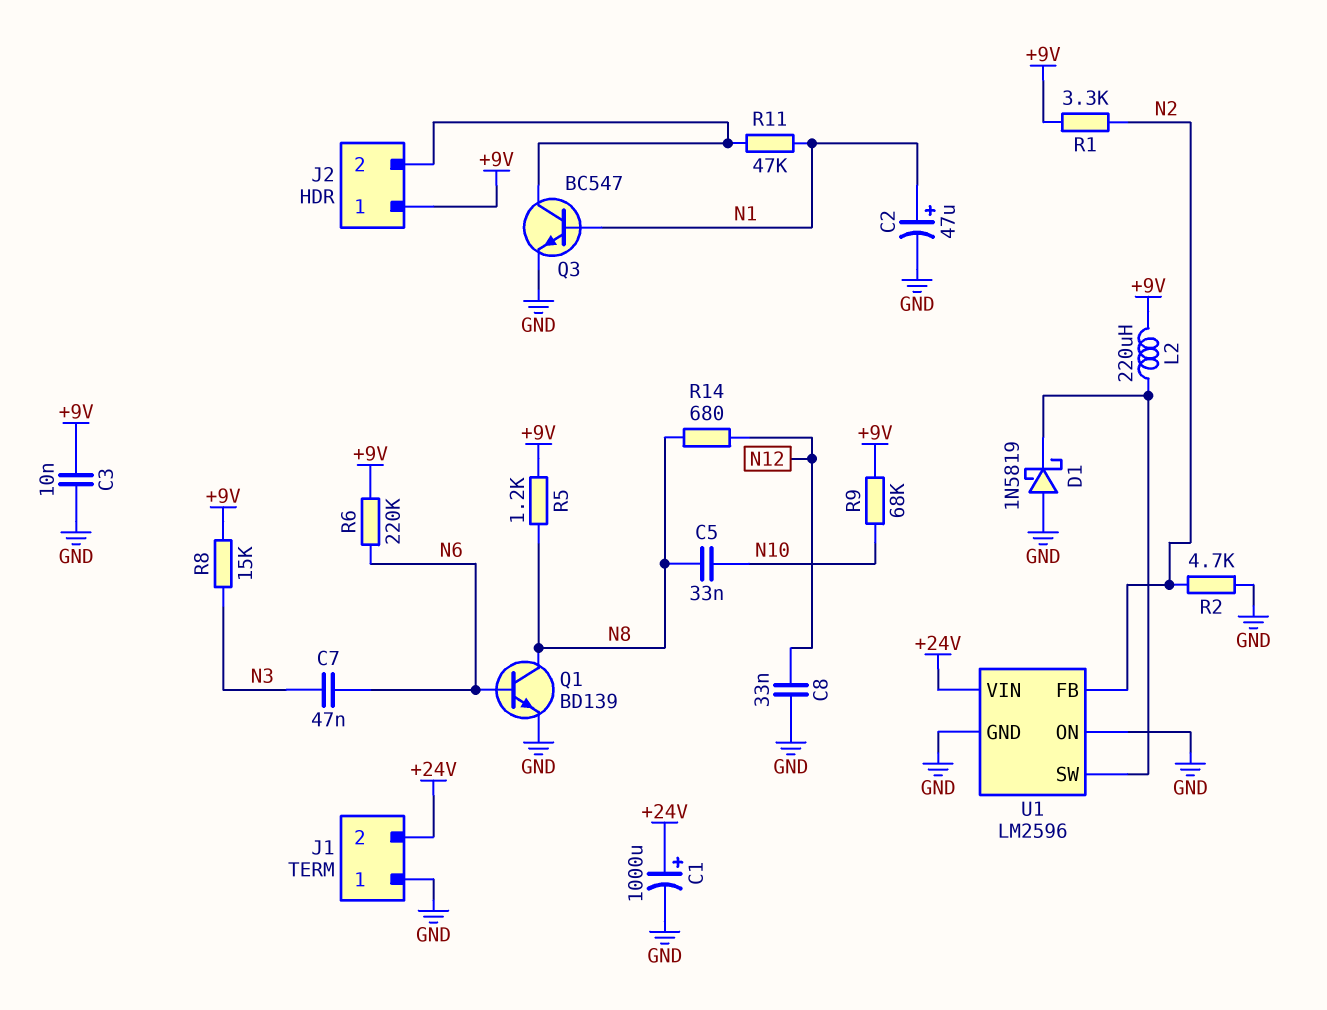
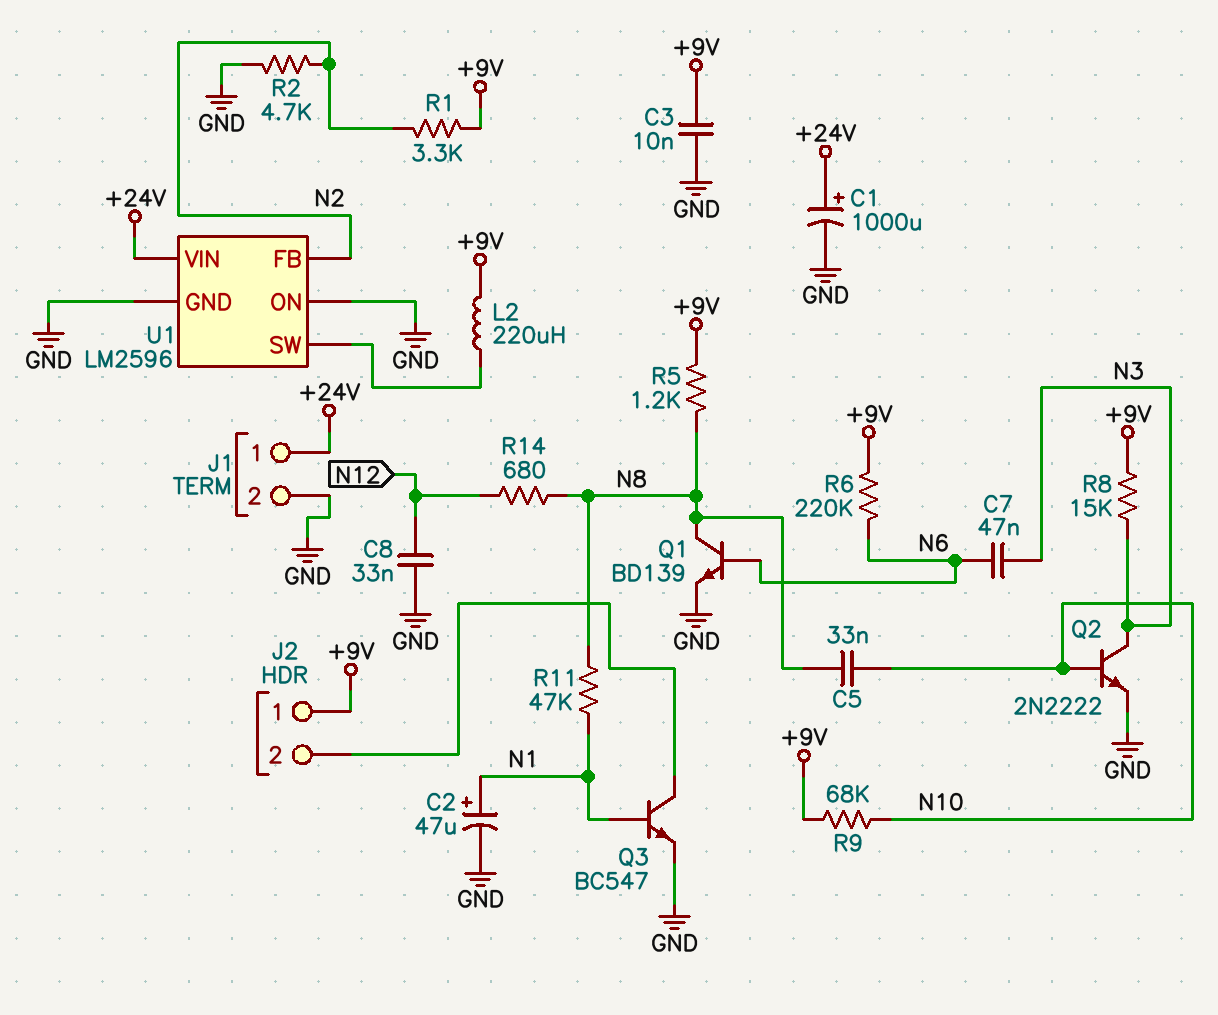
D1: schottky 1N5819 (A GND, K U1/SW) -> none
J1 pin 1: GND -> +24V
J1 pin 2: +24V -> GND
Q2: none -> NPN 2N2222 (B N10, C N3, E GND)
R11: 47k (J2/2, N1) -> 47k (N1, N8)

